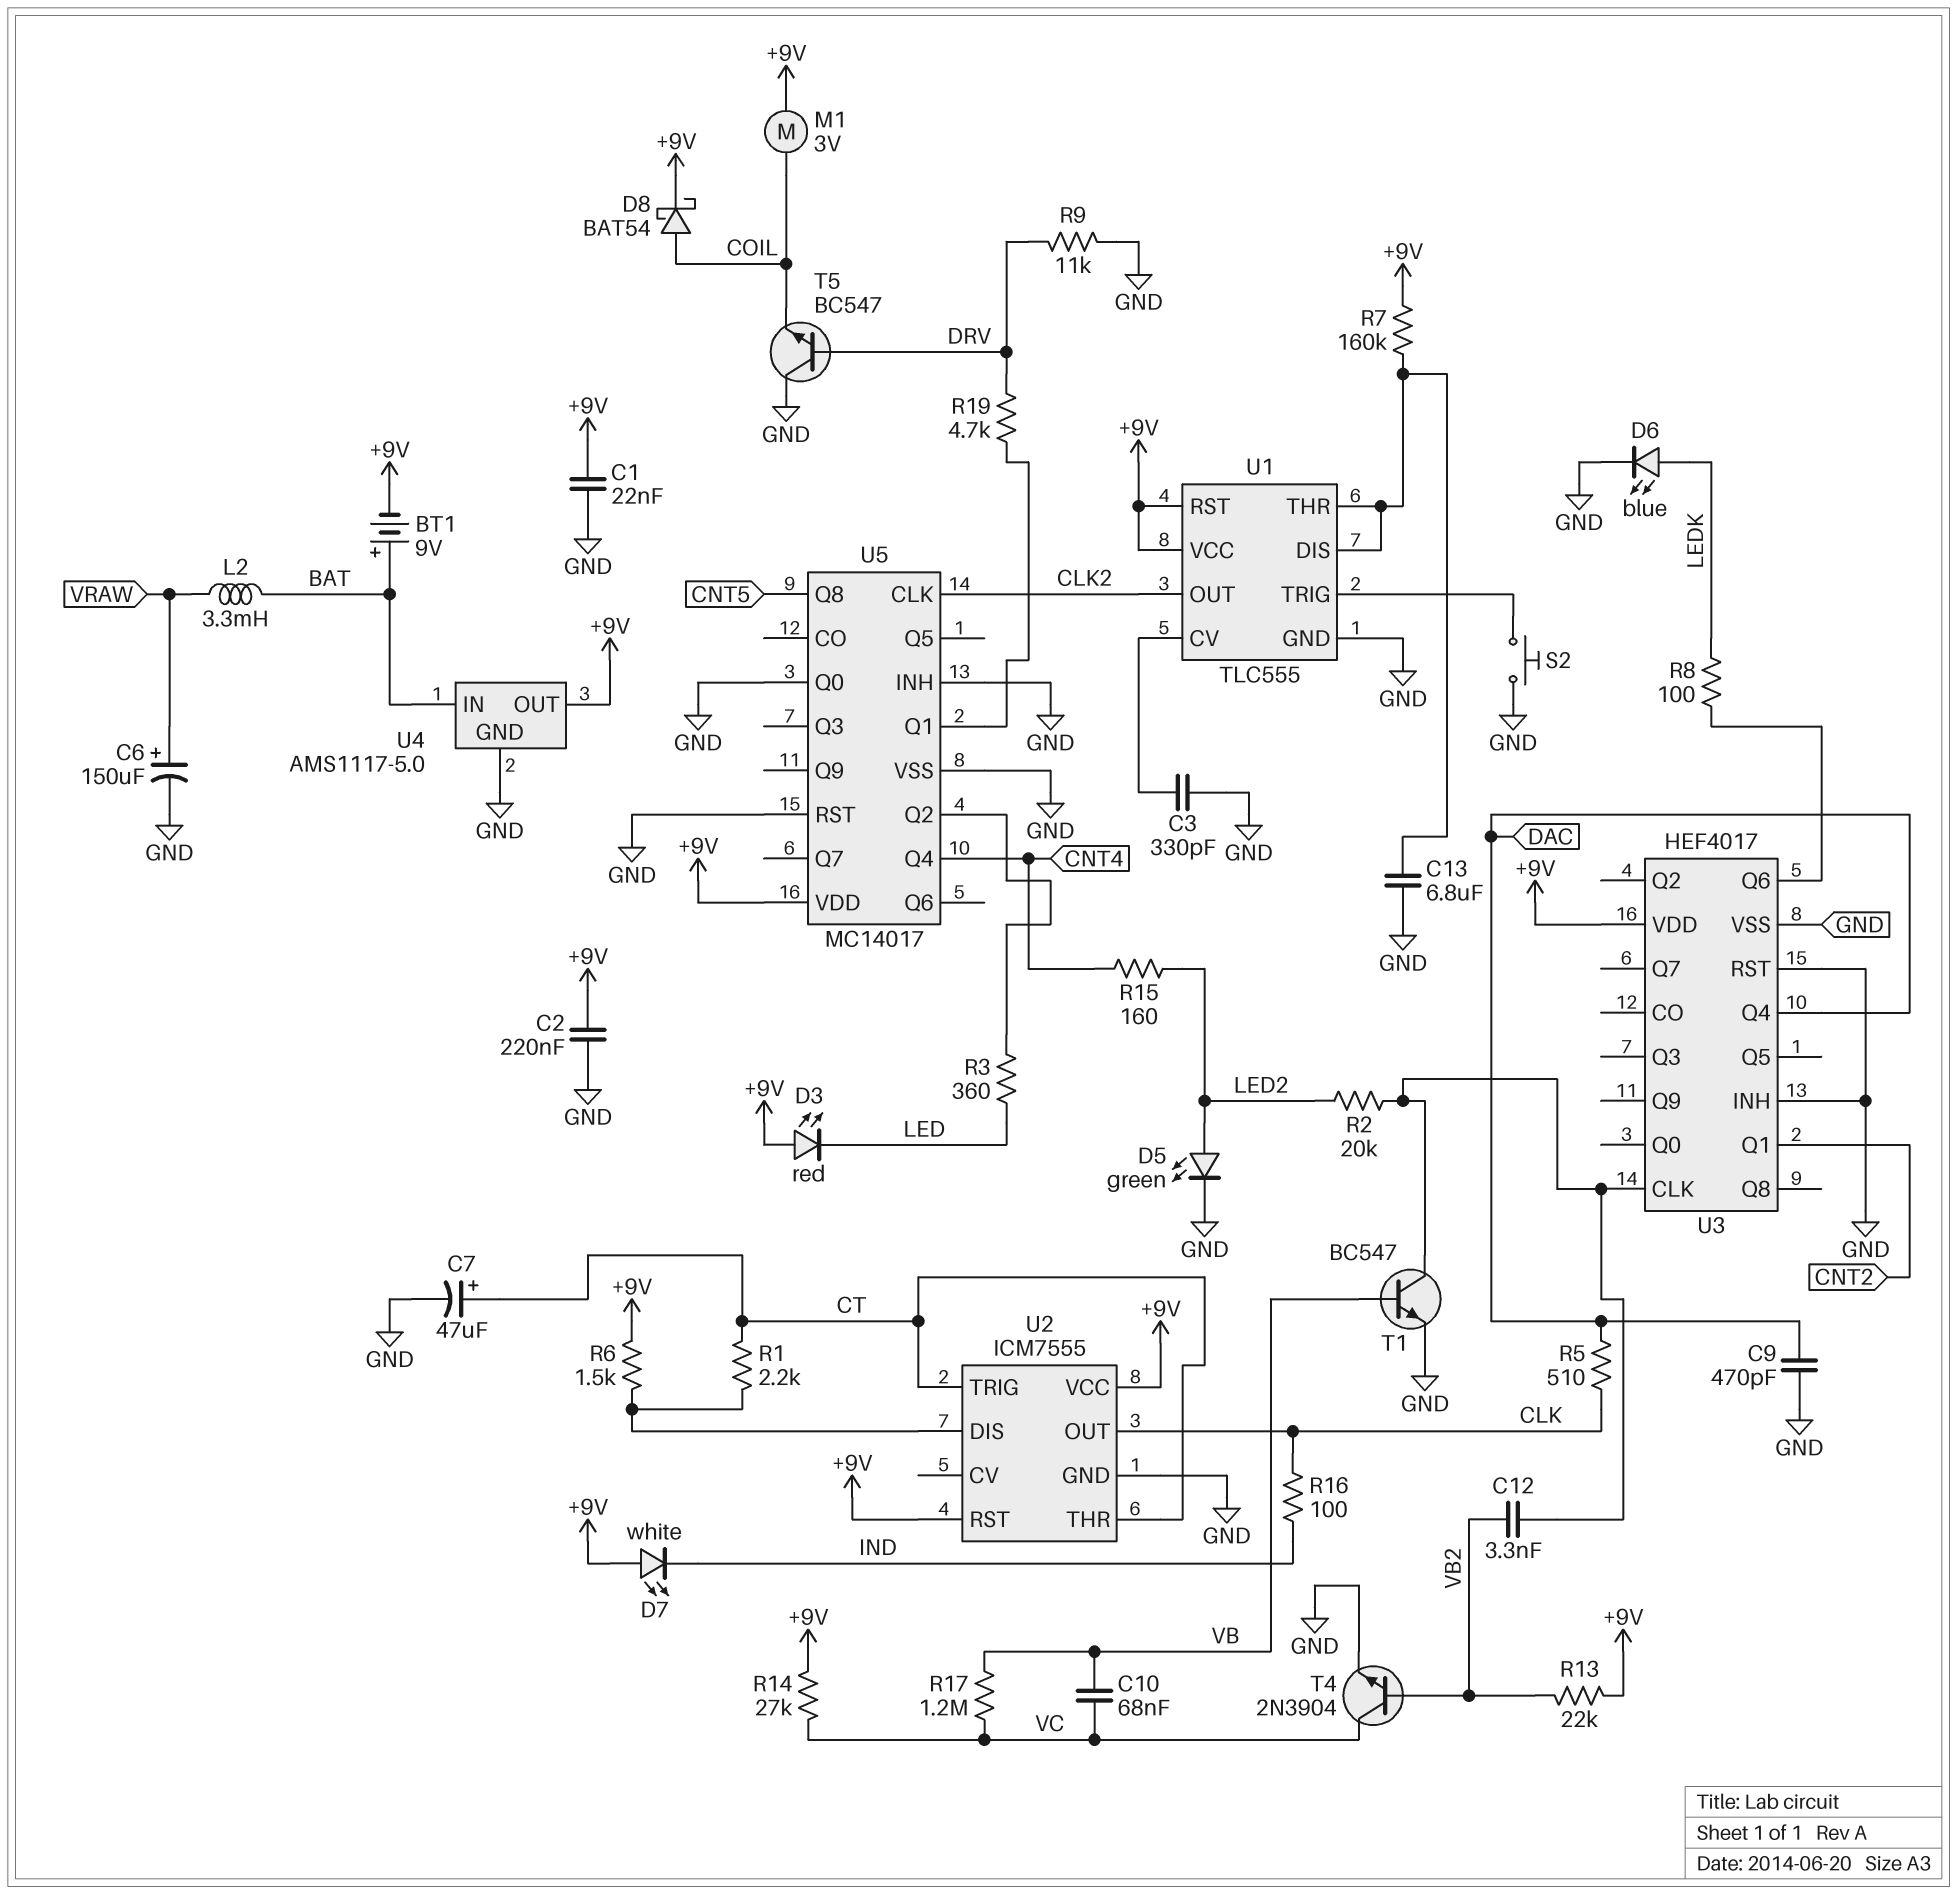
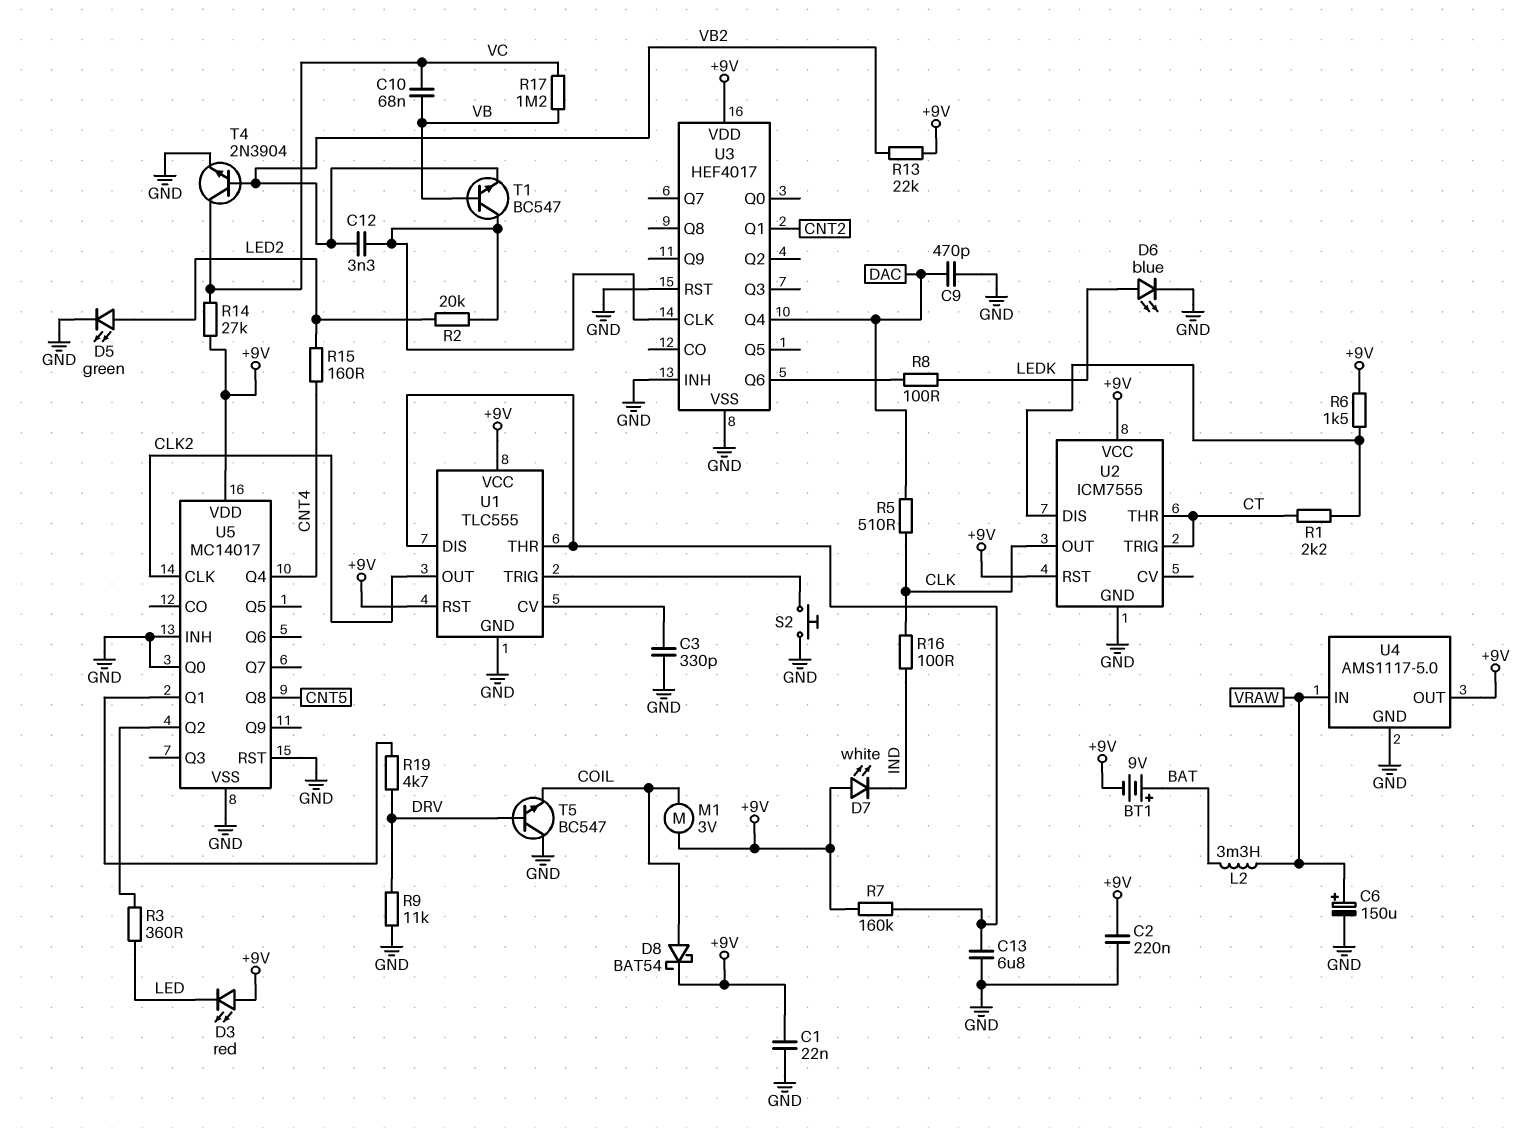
C7: 47uF (plus CT, minus GND) -> none
T1: NPN BC547 (B VB, C U3/CLK, E GND) -> NPN BC547 (B VB, C U3/CLK, E VB2)
U4 pin IN: BAT -> VRAW

